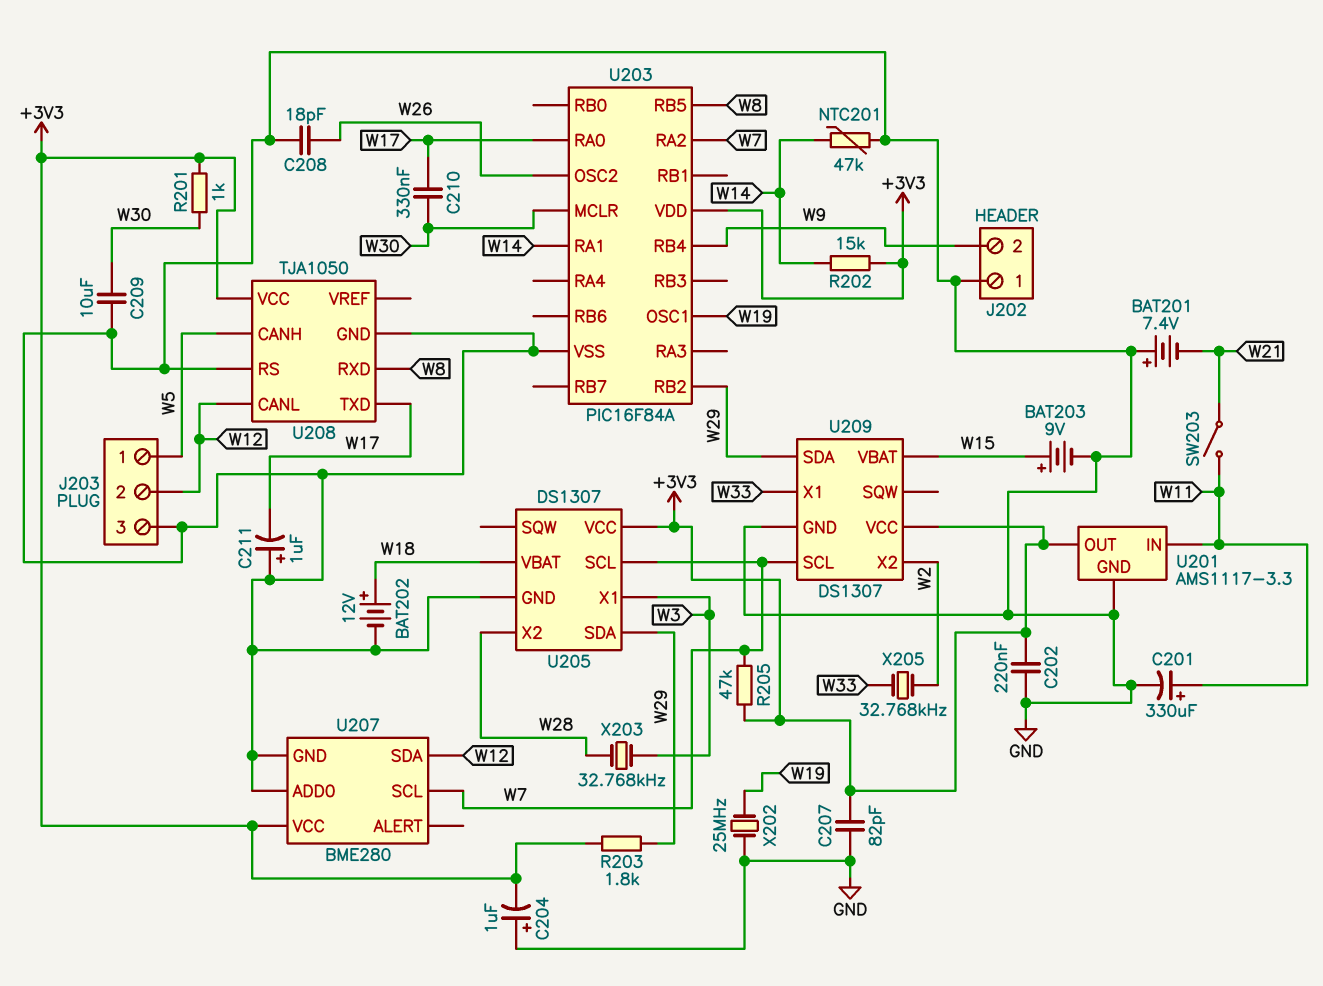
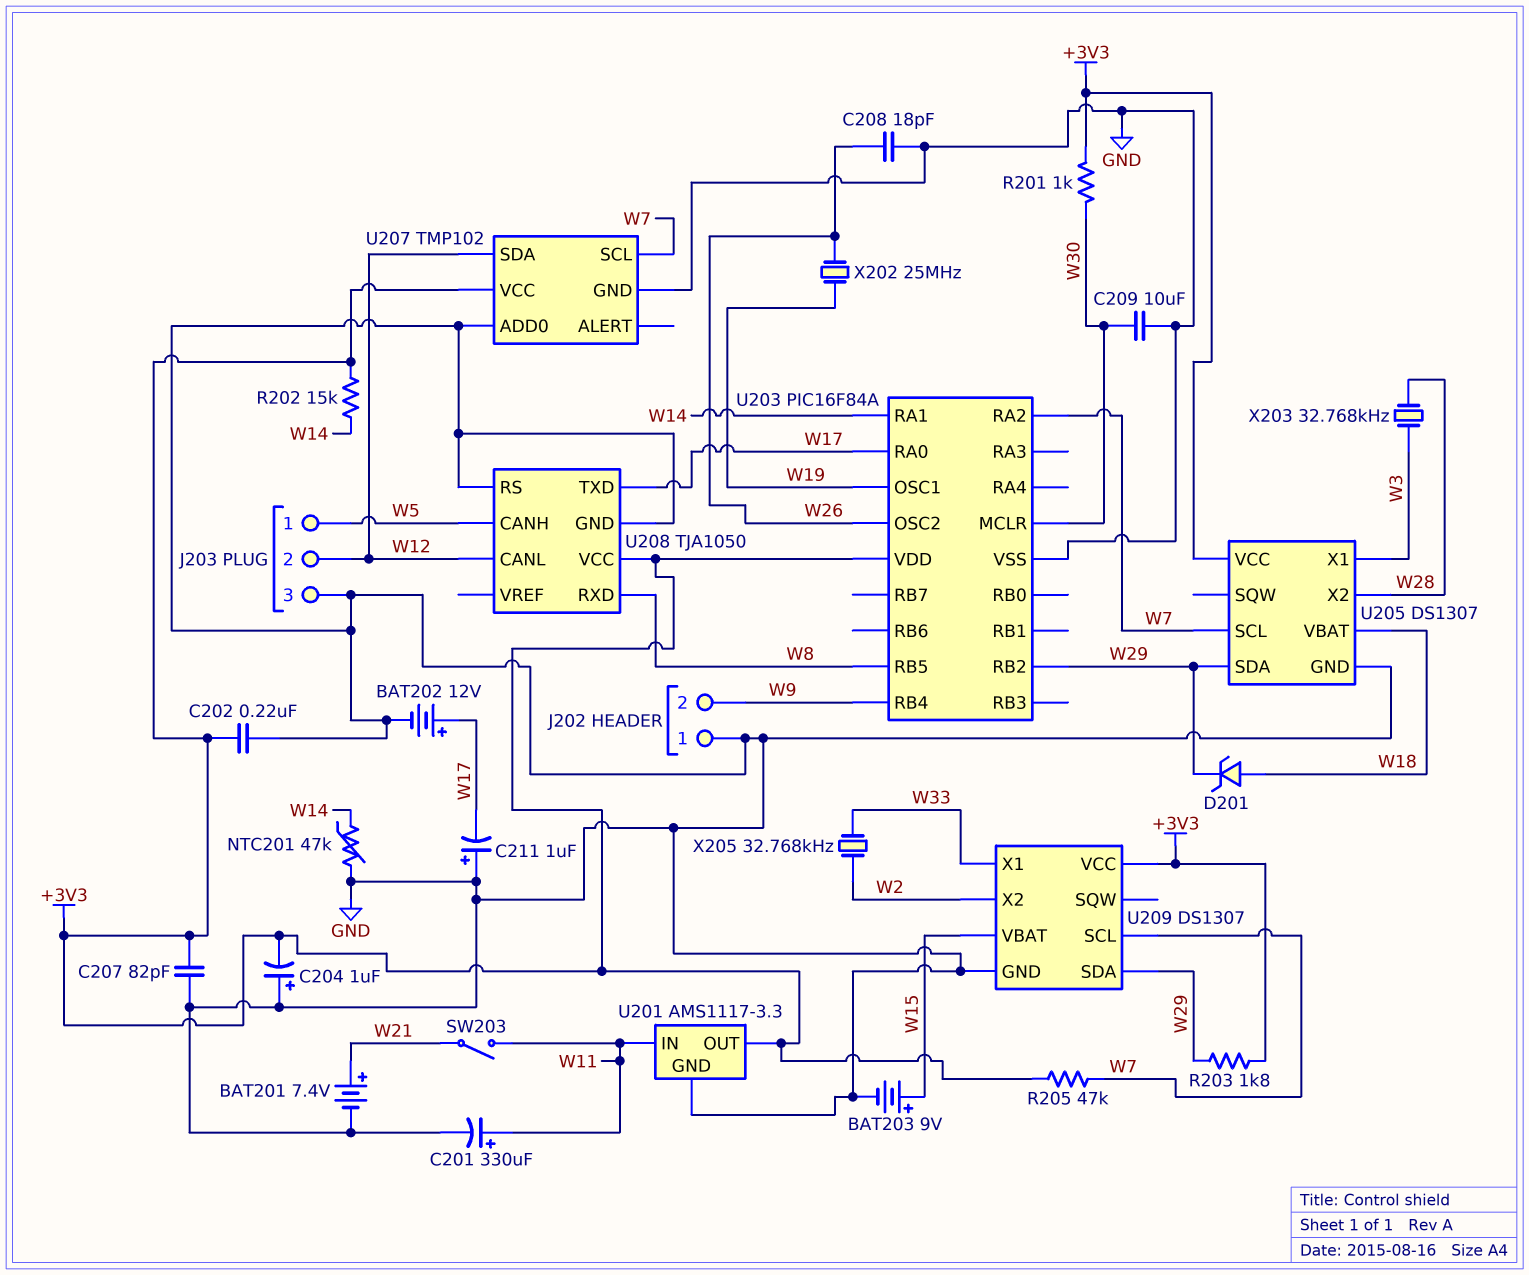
BAT201: 7.4V (plus GND, minus W21) -> 7.4V (plus W21, minus GND)
BAT202: 12V (plus W18, minus GND) -> 12V (plus W17, minus GND)
C210: 330nF (W17, W30) -> none
D201: none -> zener (A W18, K W29)
U207: BME280 -> TMP102
X202: 25MHz (GND, W19) -> 25MHz (W19, W26)

